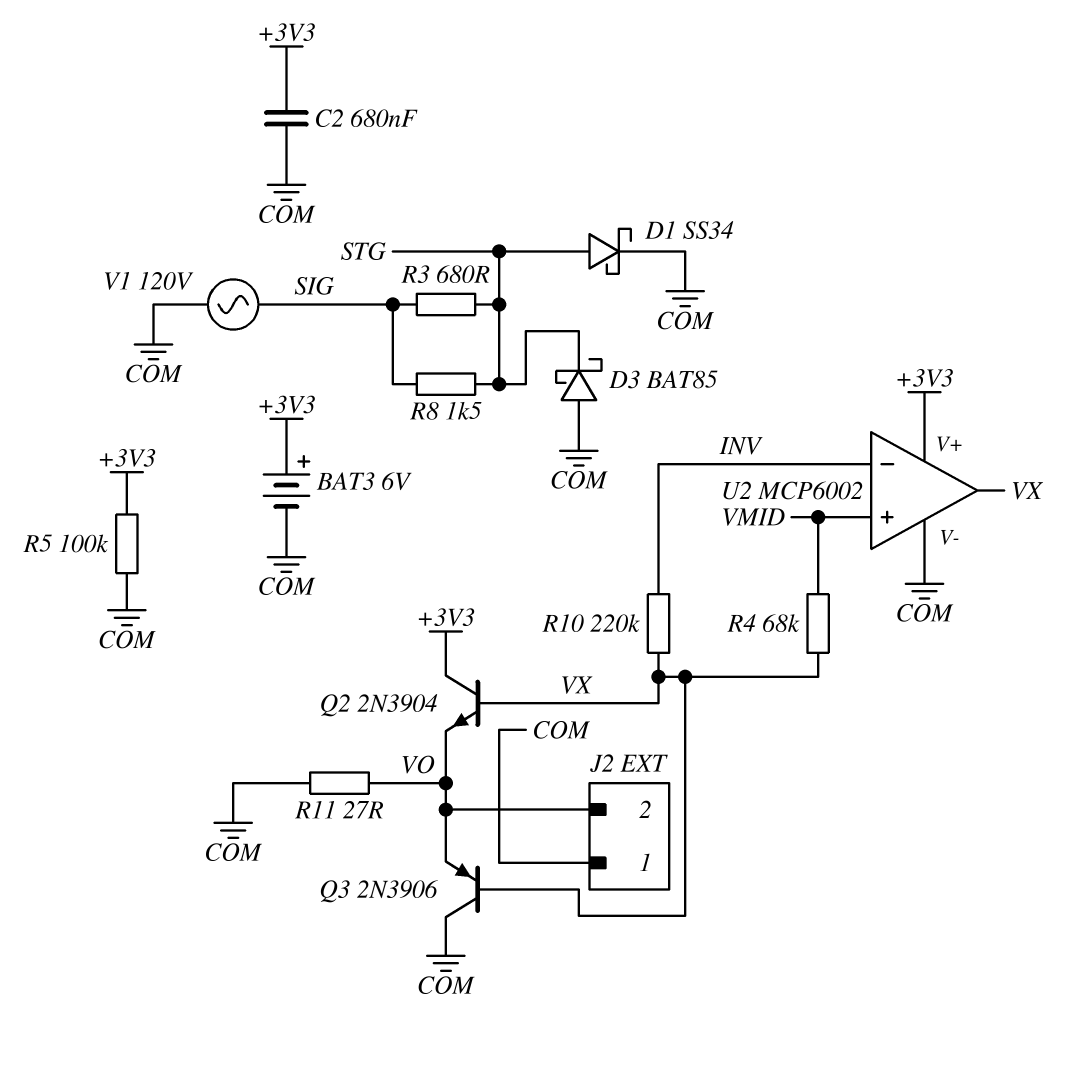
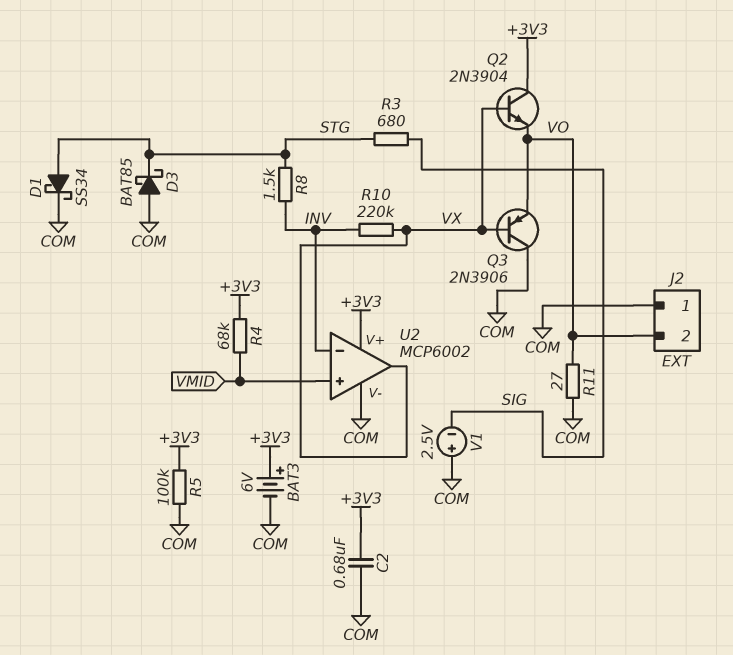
R4: 68k (VMID, VX) -> 68k (+3V3, VMID)
R8: 1.5k (SIG, STG) -> 1.5k (INV, STG)
V1: AC 120V (COM, SIG) -> 2.5V (plus COM, minus SIG)

